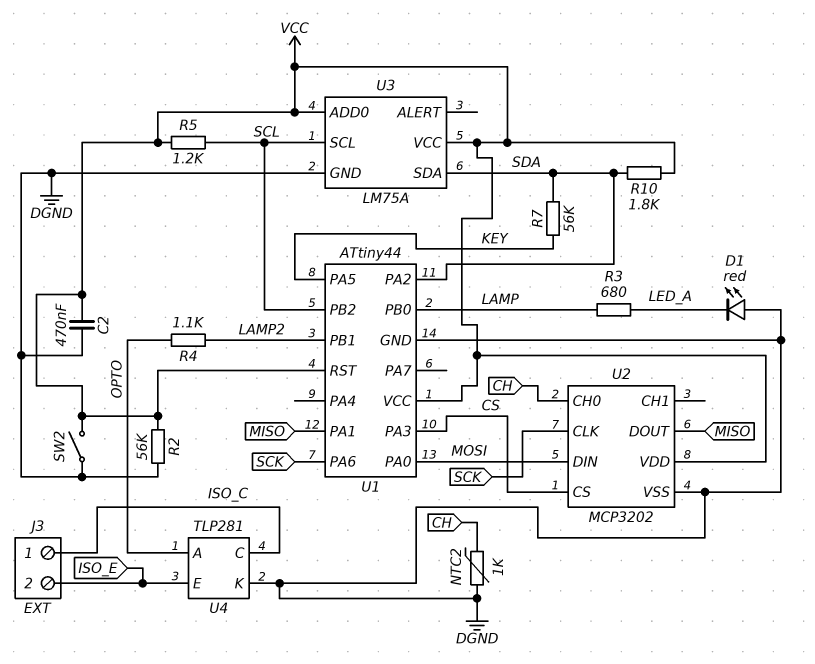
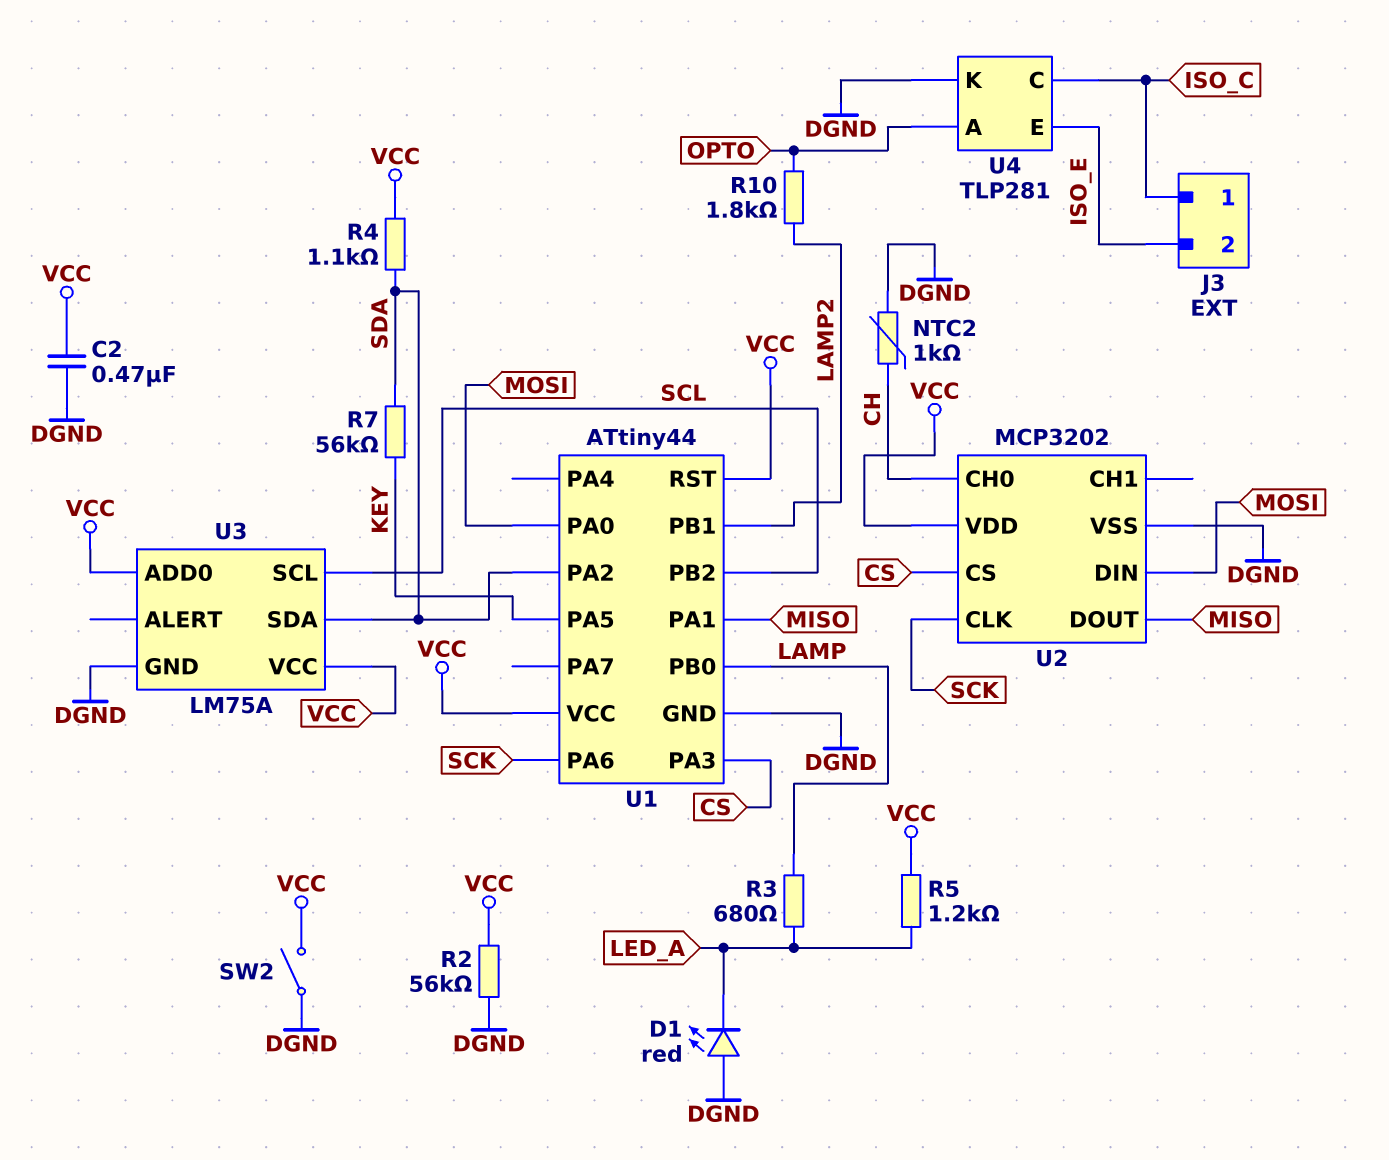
R4: 1.1k (LAMP2, OPTO) -> 1.1k (SDA, VCC)
R5: 1.2k (SCL, VCC) -> 1.2k (LED_A, VCC)
R10: 1.8k (SDA, VCC) -> 1.8k (LAMP2, OPTO)

